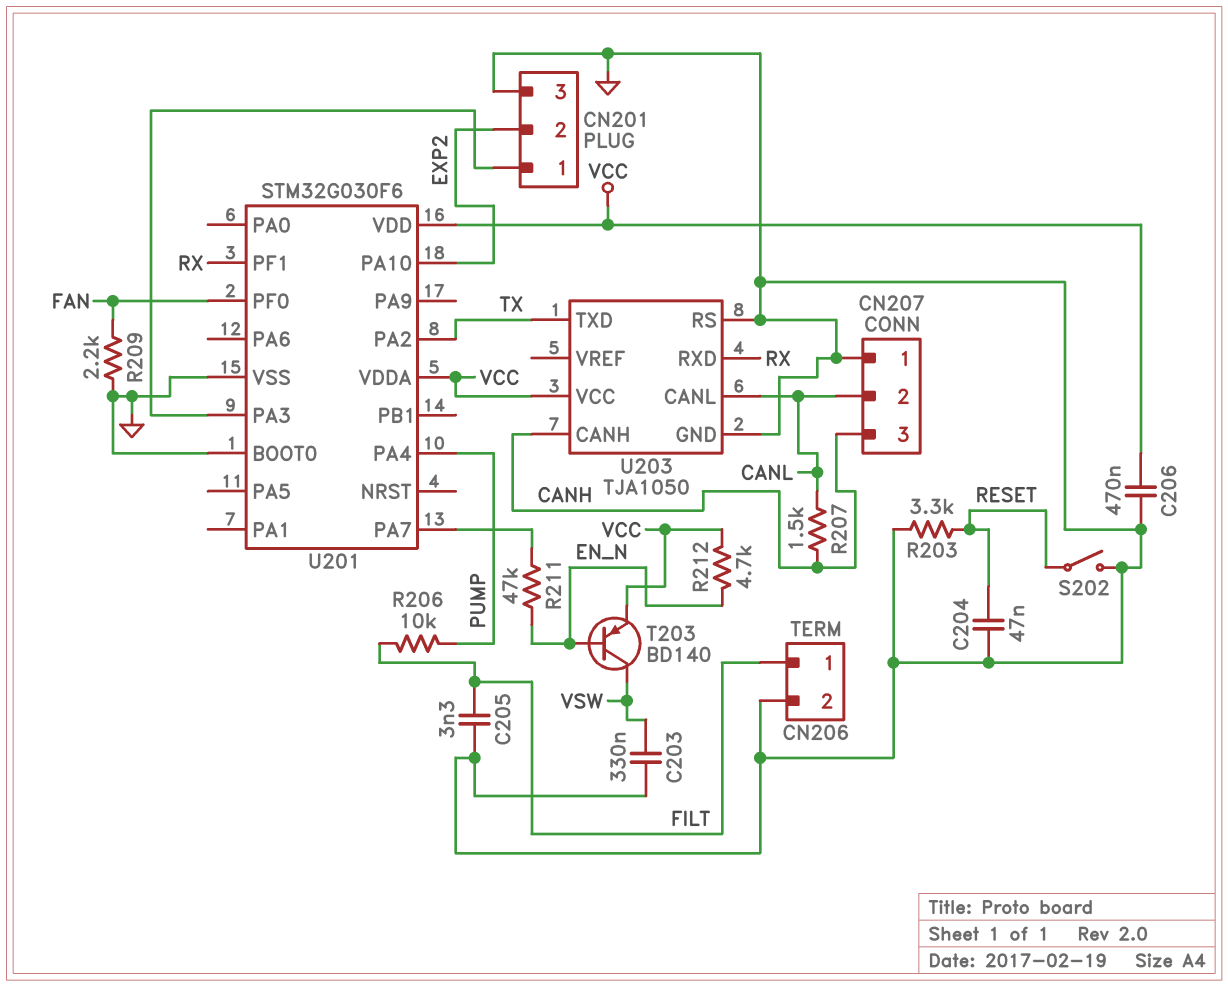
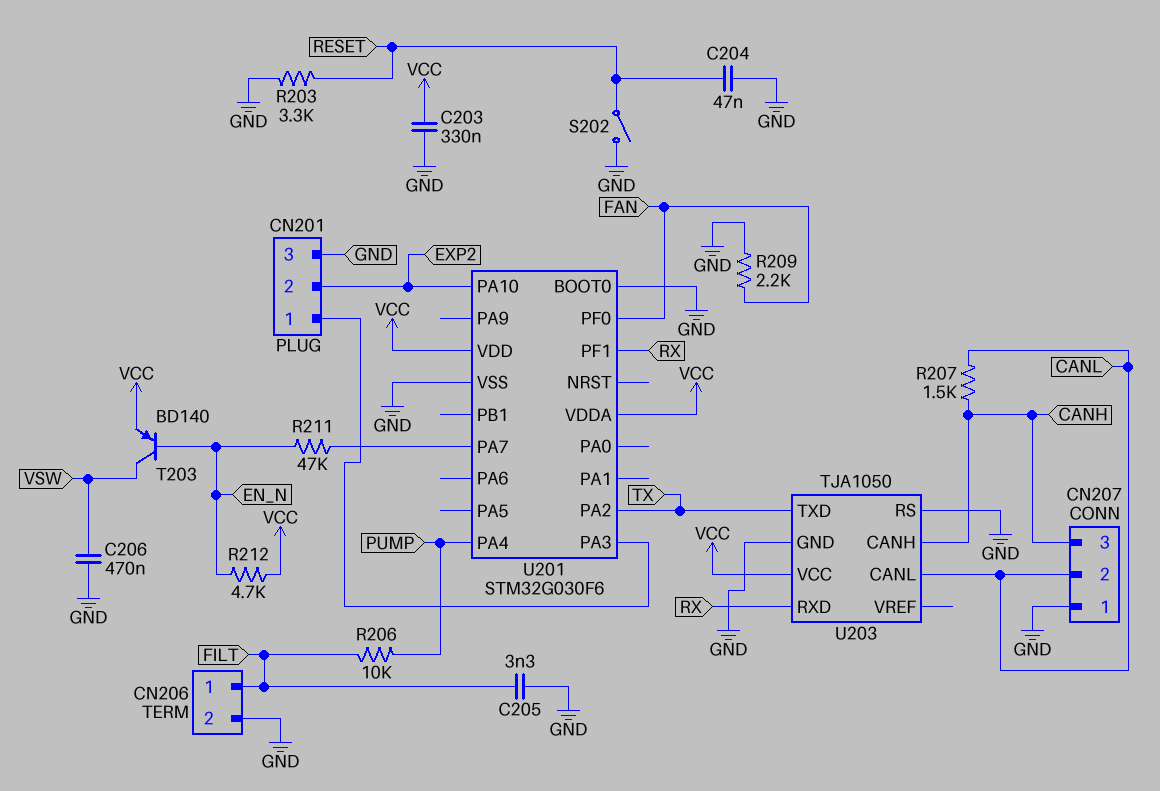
C203: 330nF (GND, VSW) -> 330nF (GND, VCC)
C206: 470nF (GND, VCC) -> 470nF (GND, VSW)

